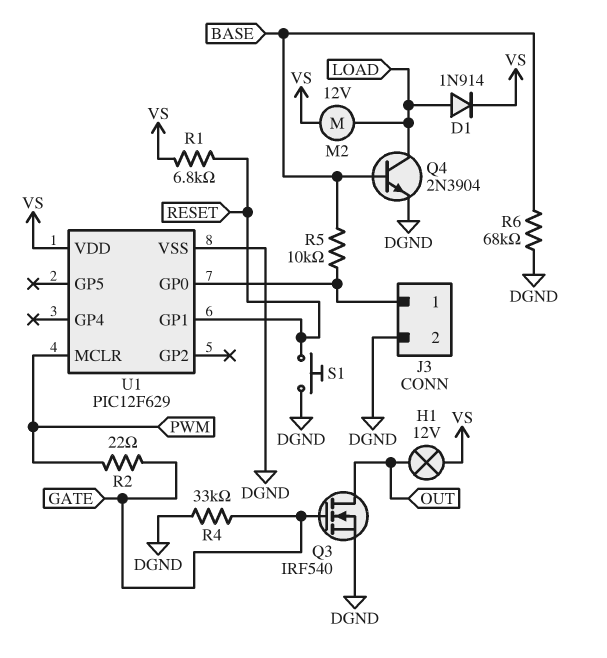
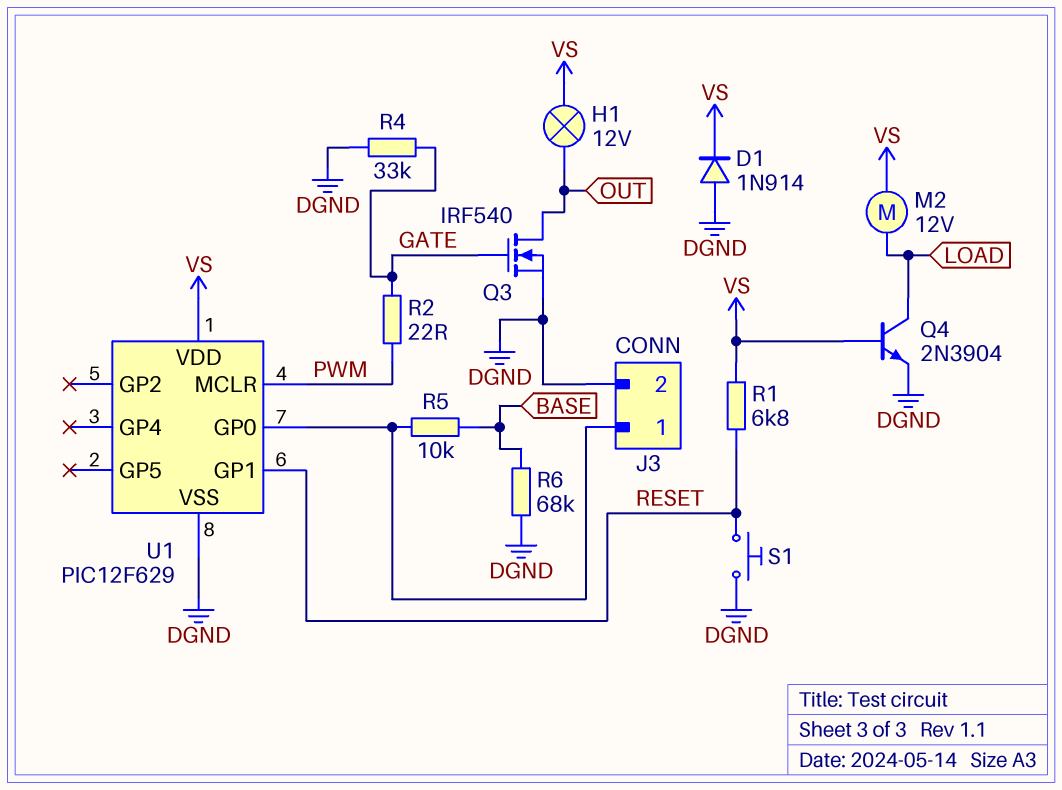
D1: diode 1N914 (A LOAD, K VS) -> diode 1N914 (A DGND, K VS)
Q4: NPN 2N3904 (B BASE, C LOAD, E DGND) -> NPN 2N3904 (B VS, C LOAD, E DGND)

